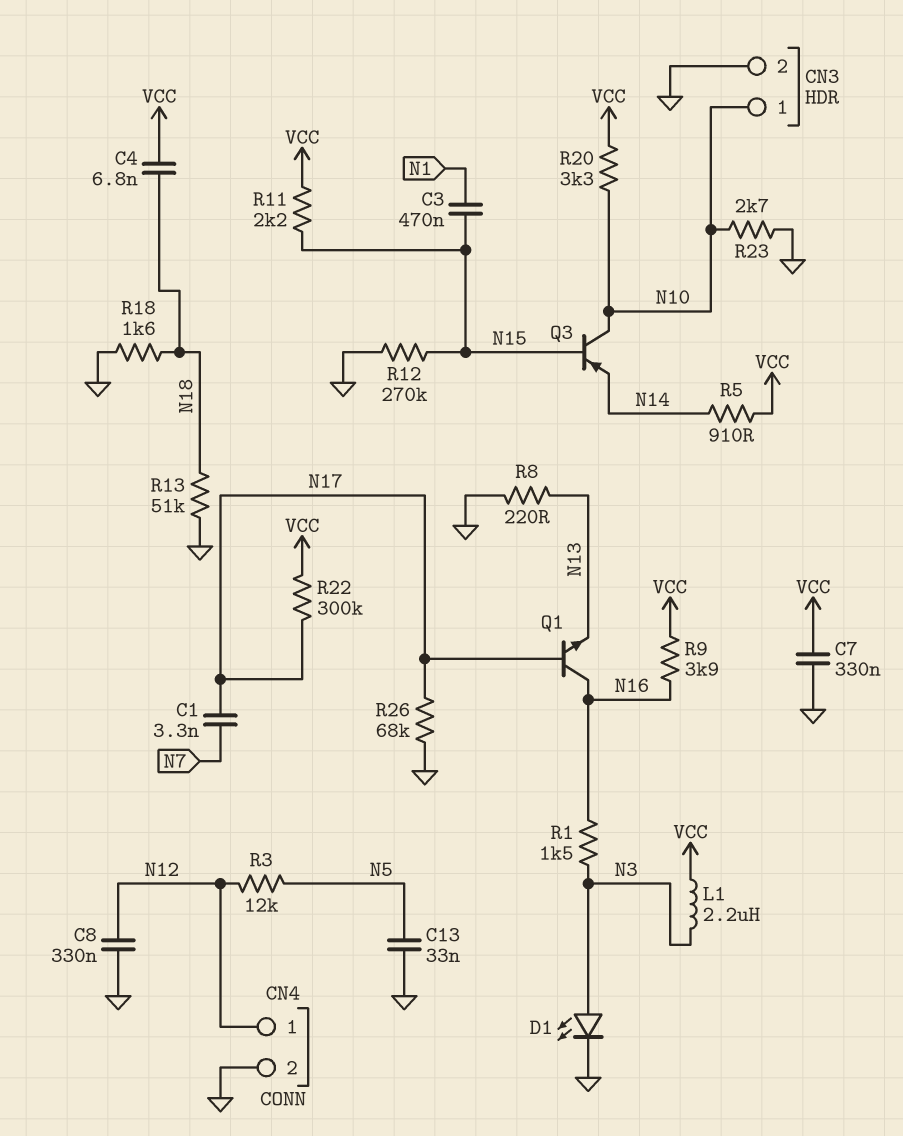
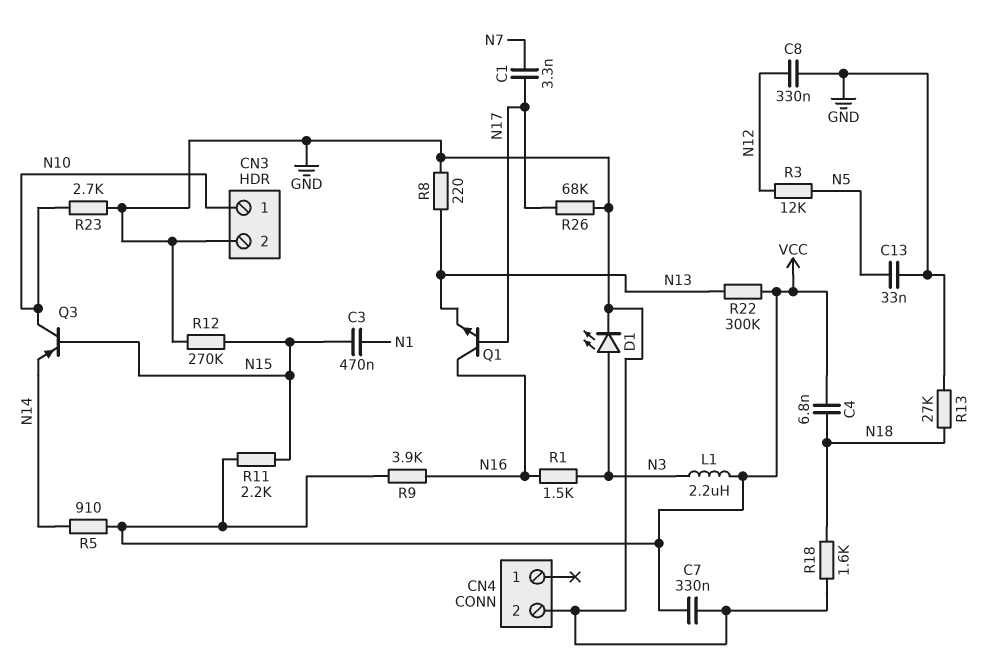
CN4 pin 1: N12 -> none
R13: 51k (GND, N18) -> 27k (GND, N18)
R20: 3.3k (N10, VCC) -> none
R22: 300k (N17, VCC) -> 300k (N13, VCC)

